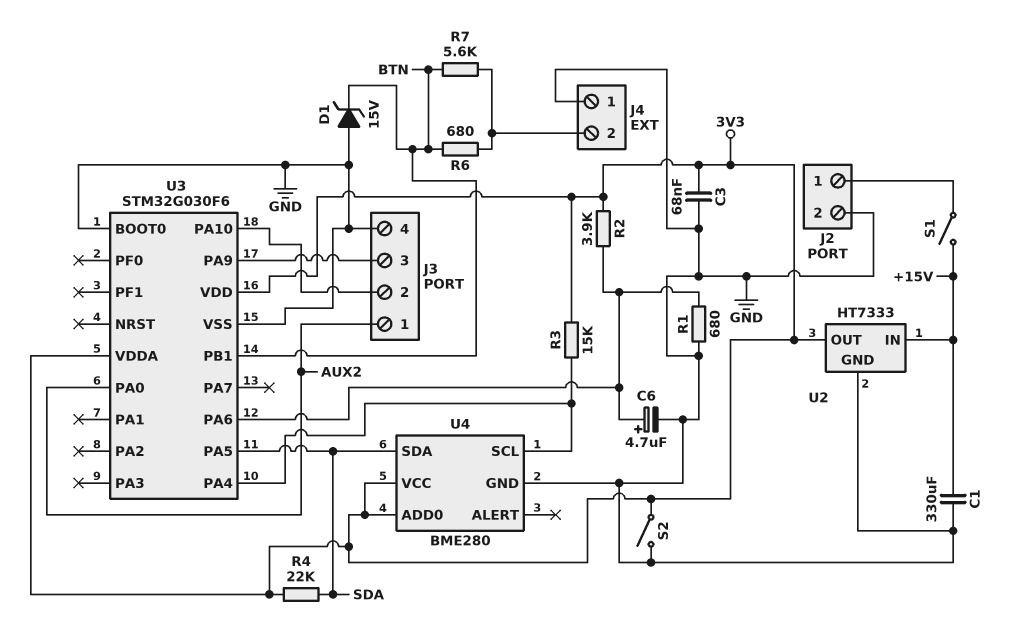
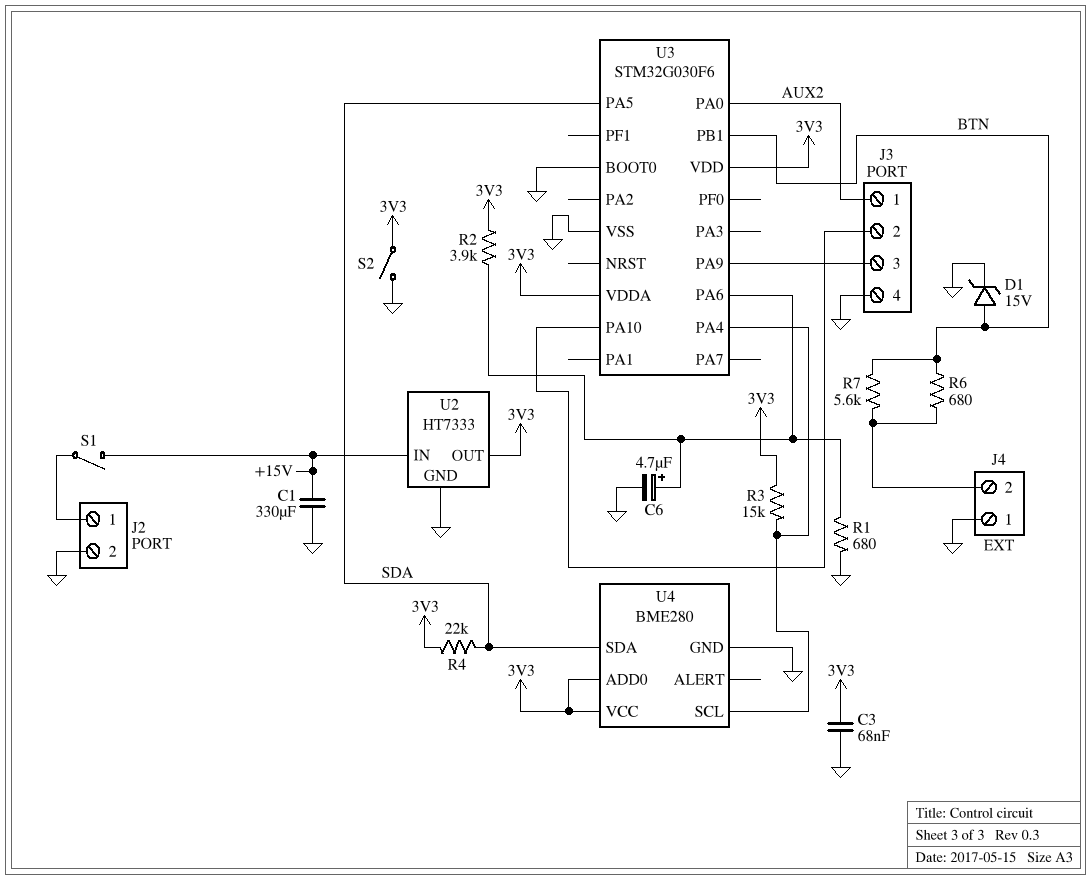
D1: zener 15V (A GND, K BTN) -> zener 15V (A BTN, K GND)

